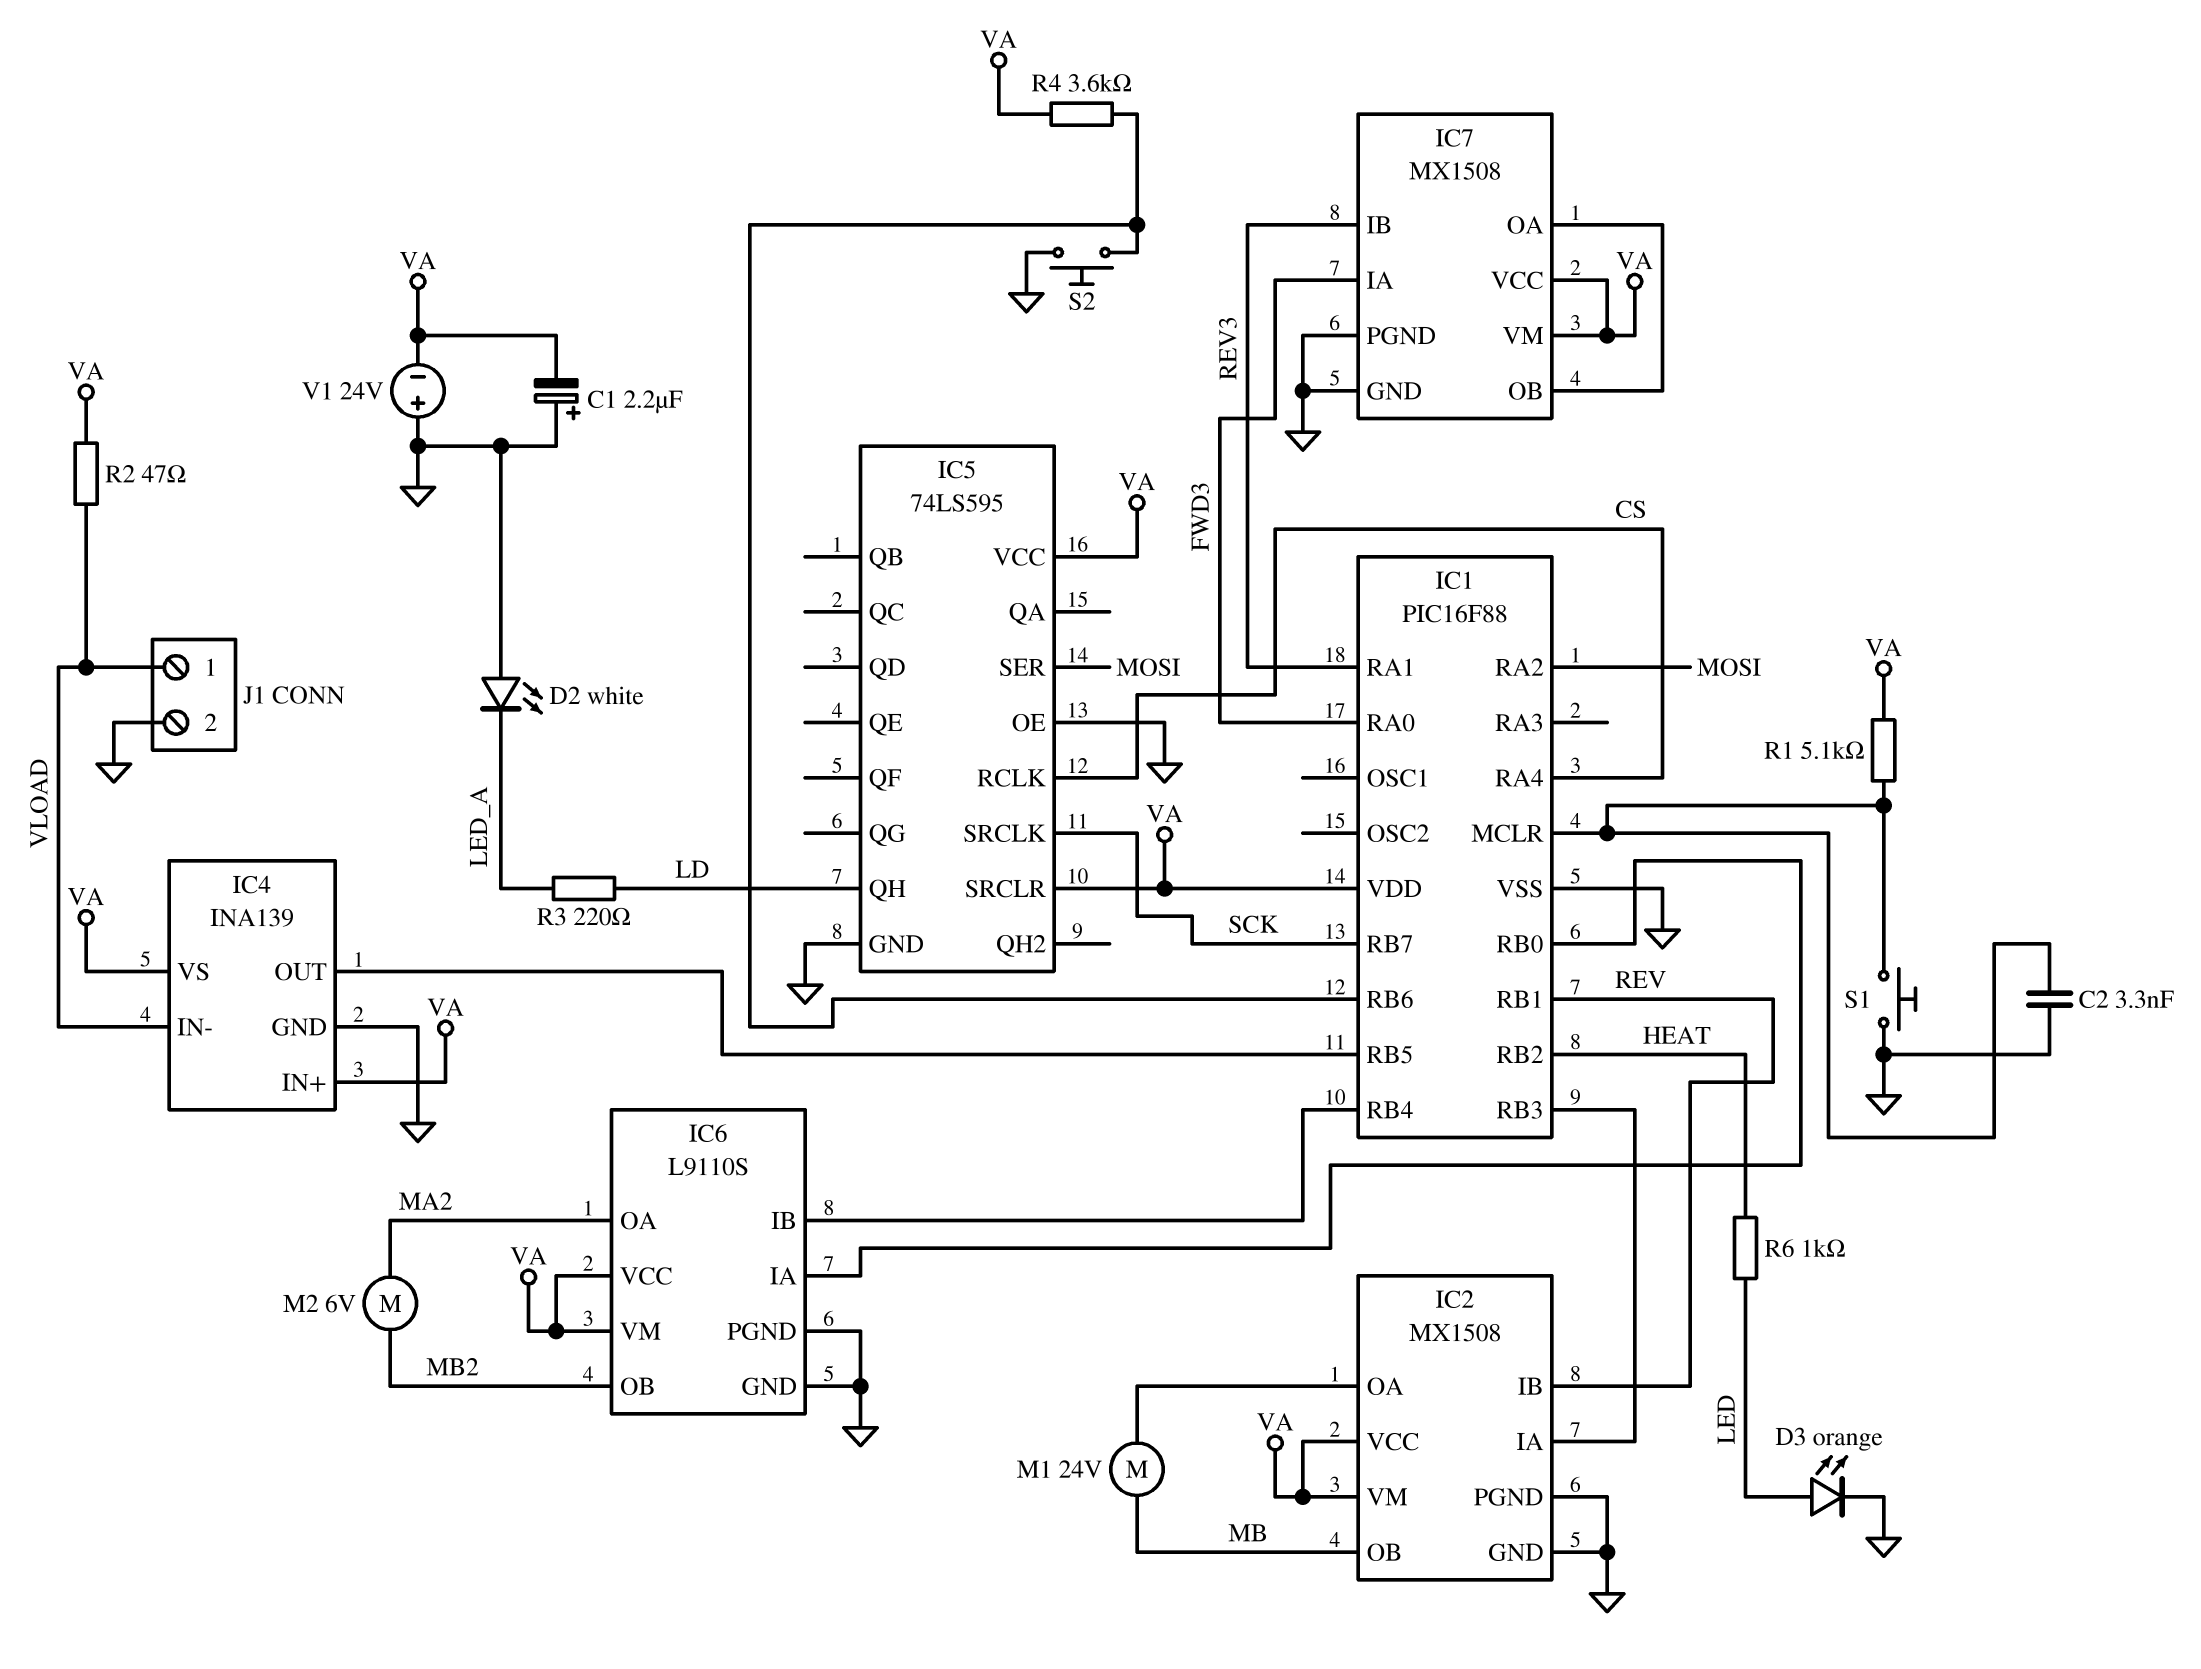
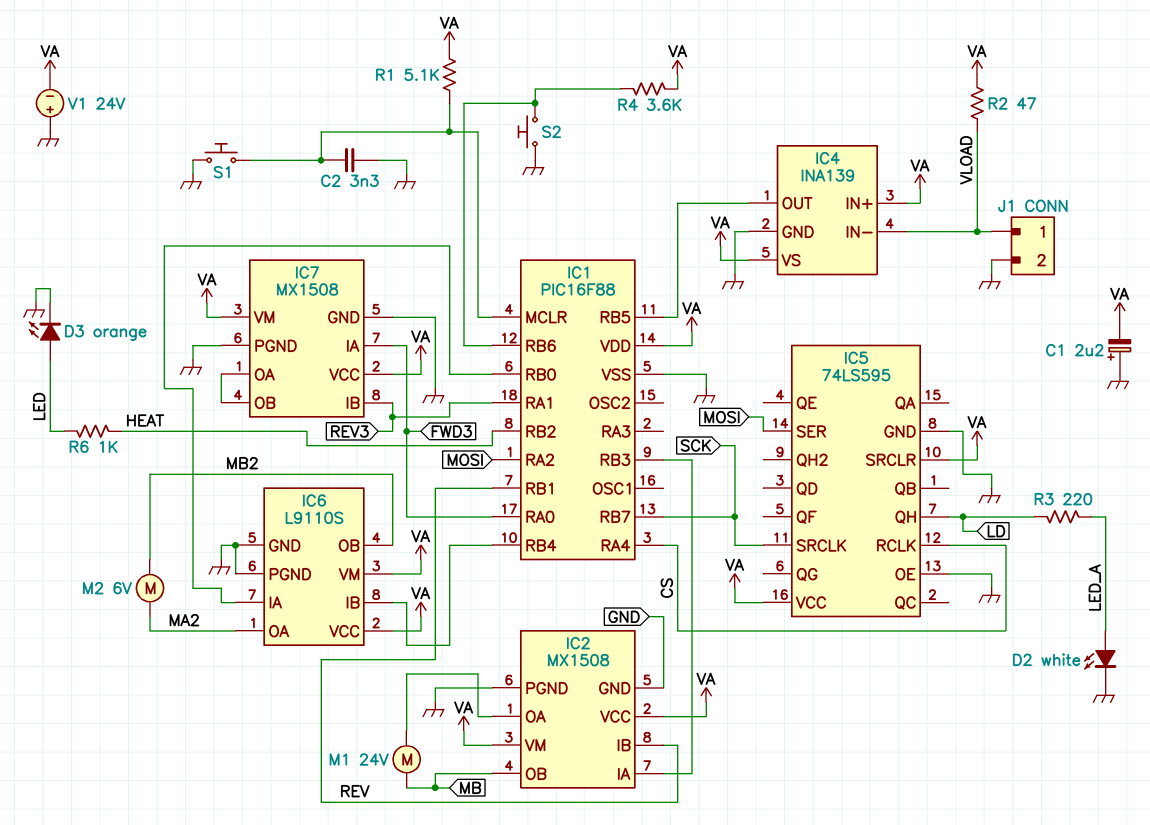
D2: LED white (A GND, K LED_A) -> LED white (A LED_A, K GND)

